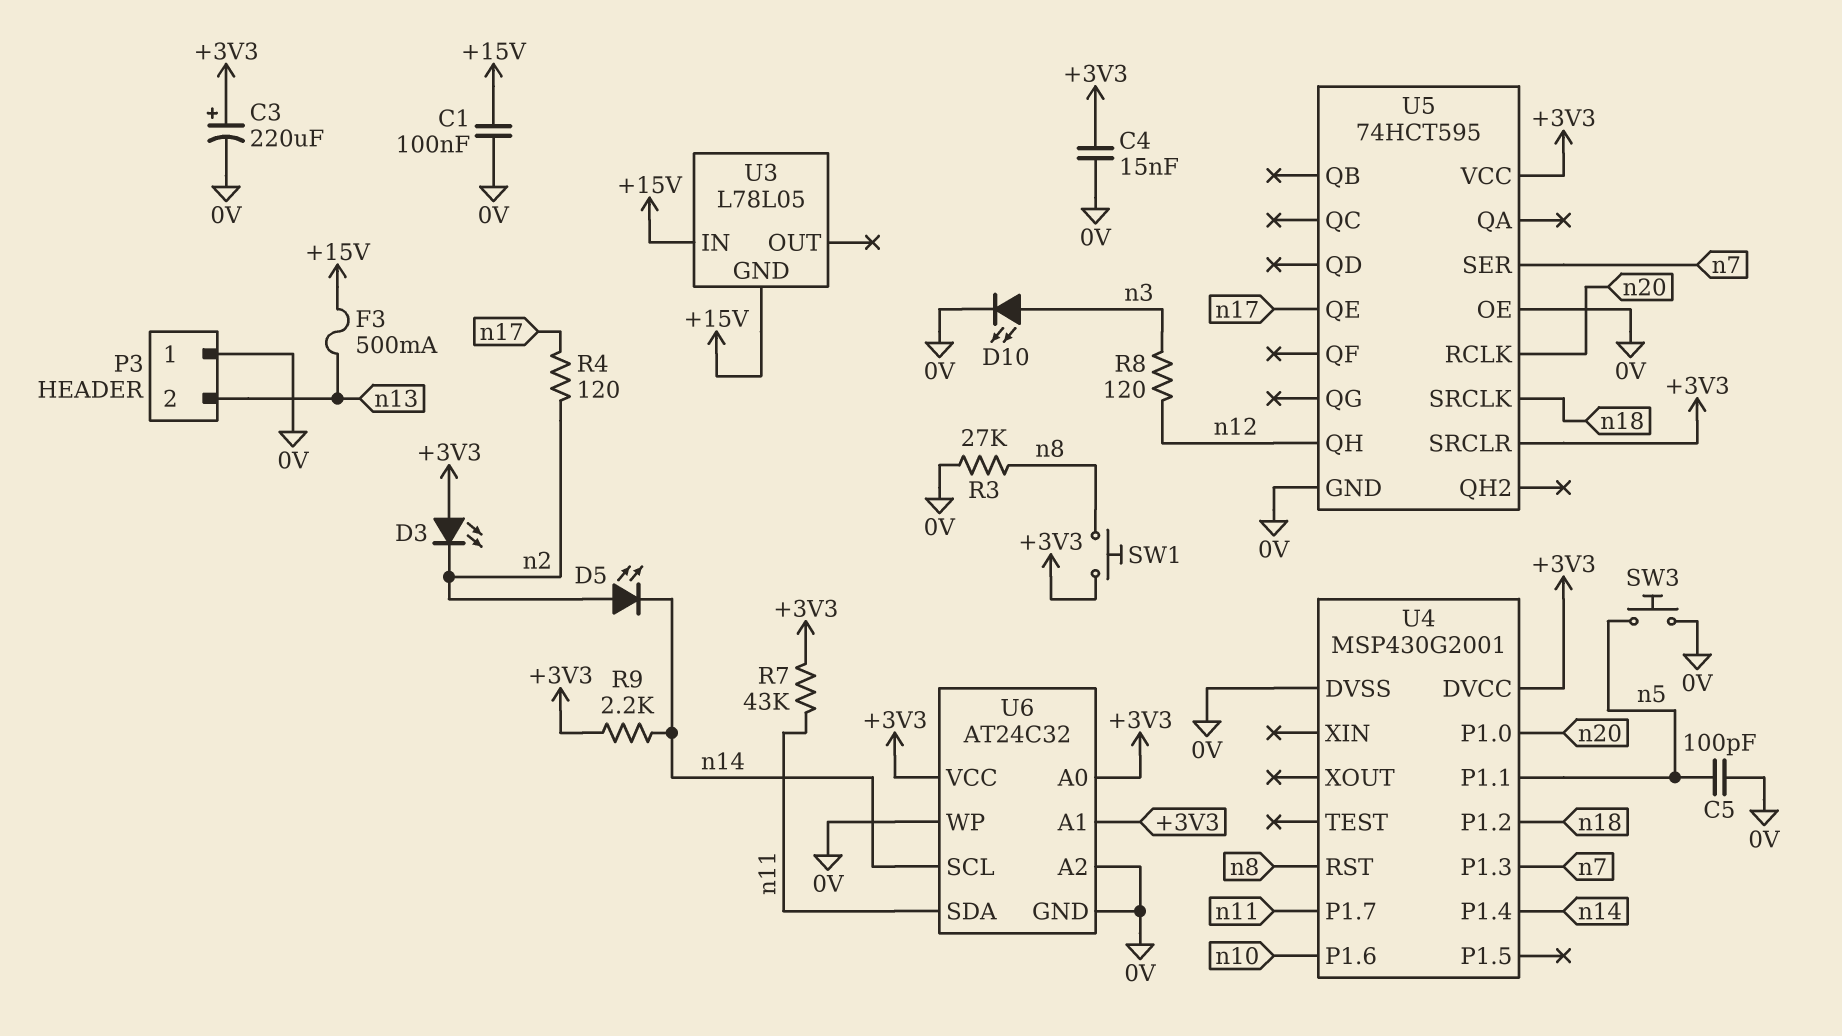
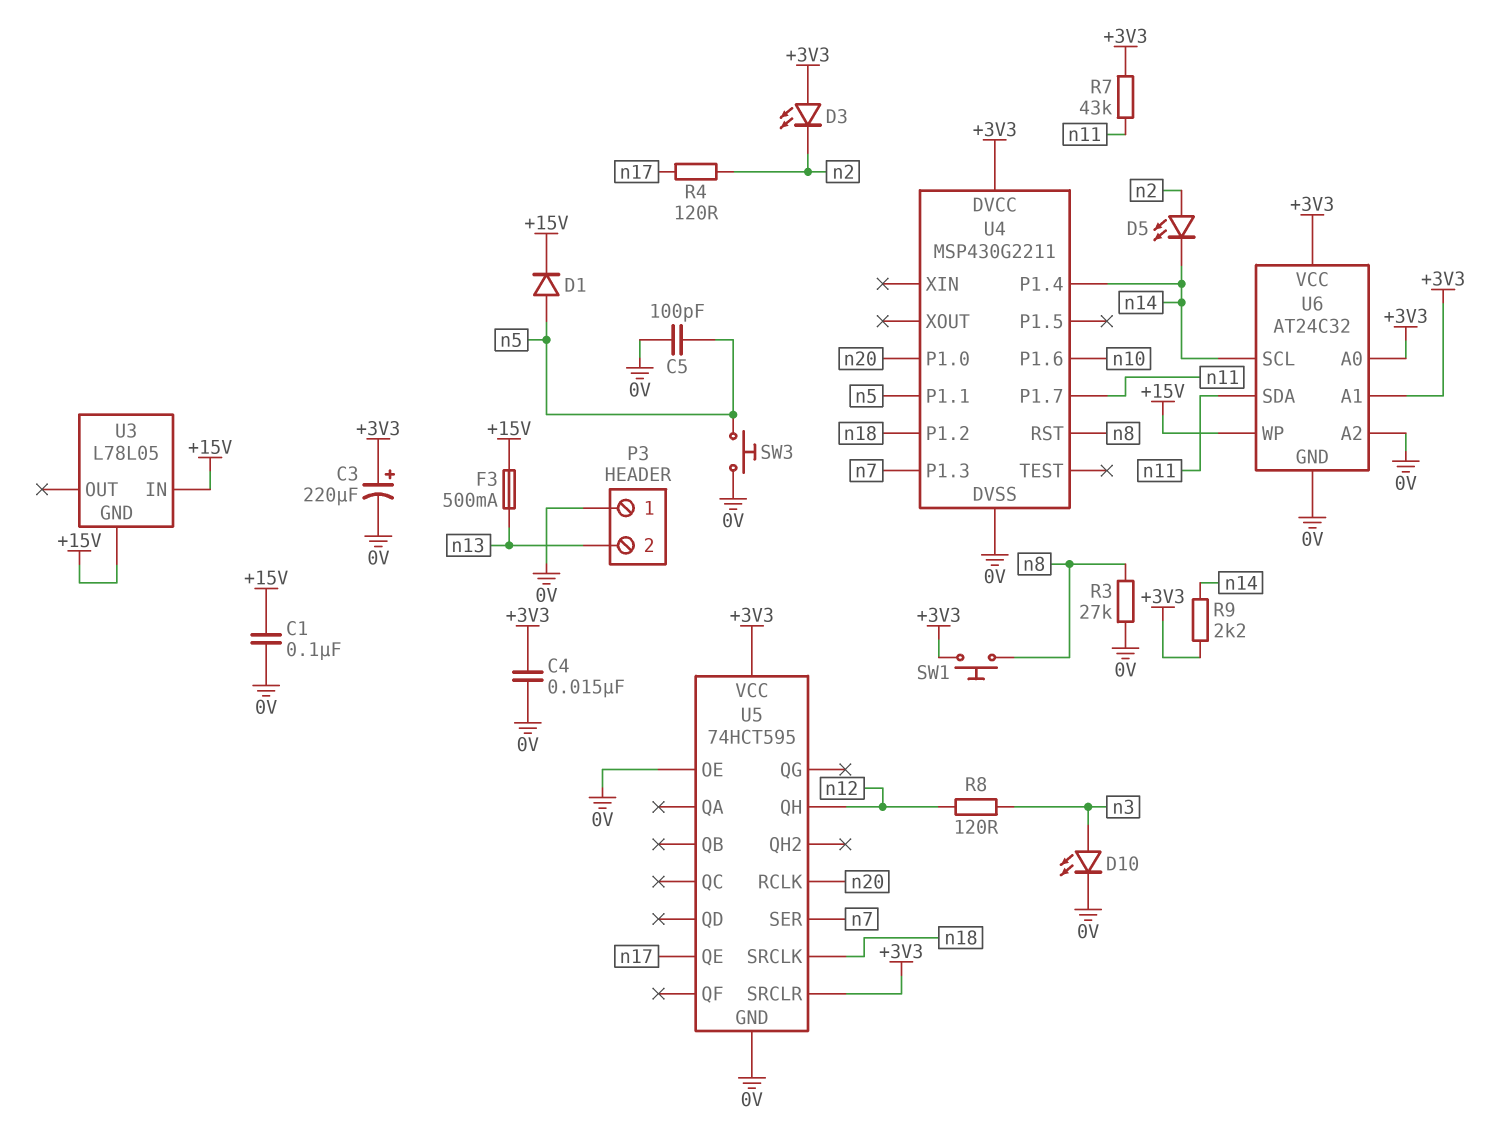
D1: none -> diode (A n5, K +15V)
U4: MSP430G2001 -> MSP430G2211
U6 pin WP: 0V -> +15V

